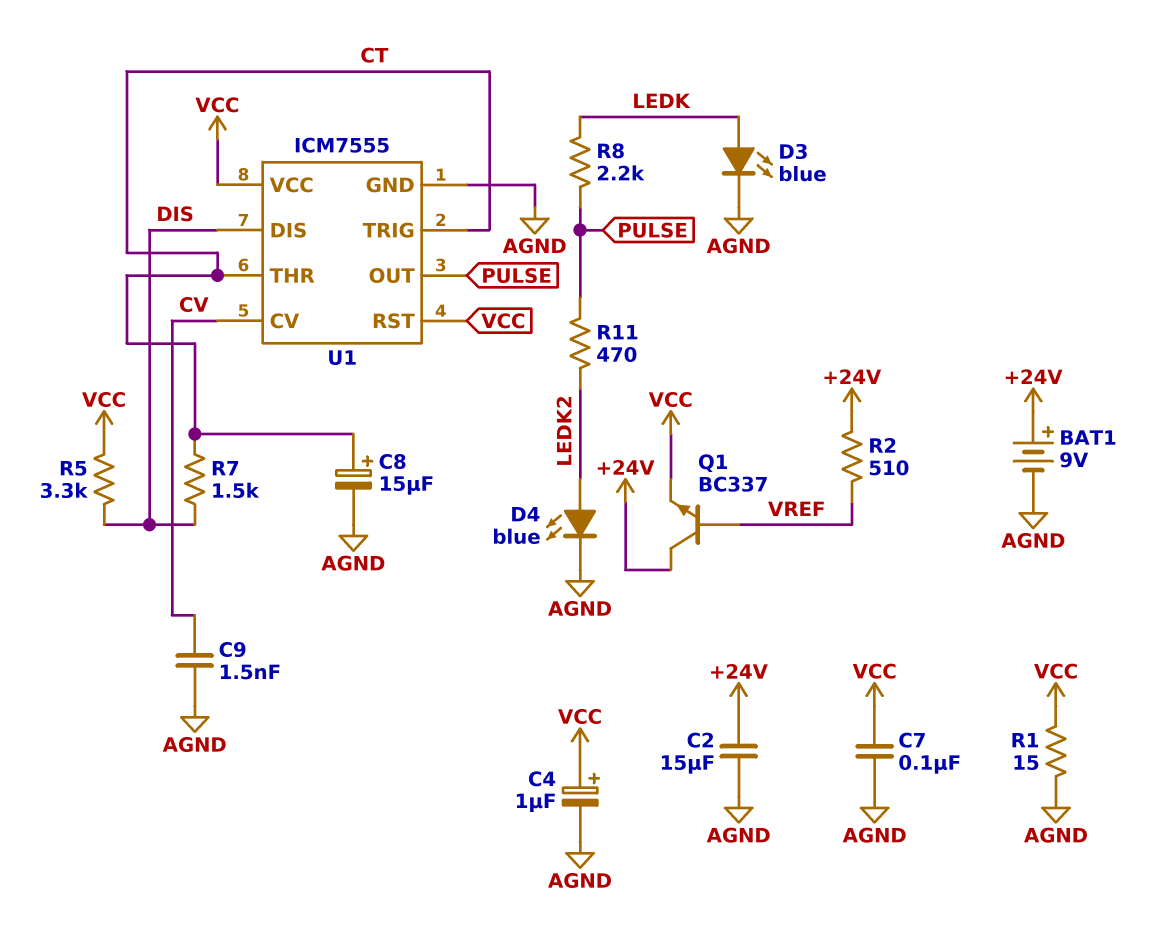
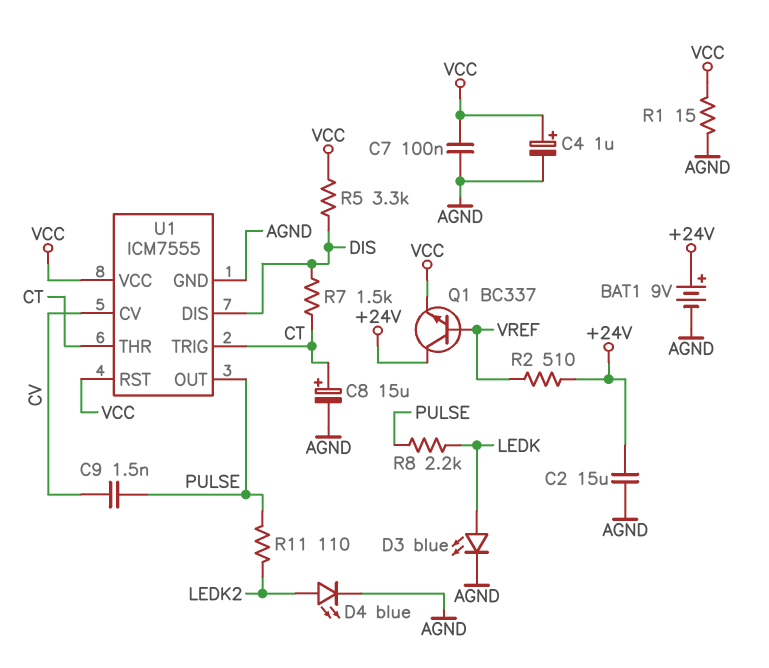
C9: 1.5nF (AGND, CV) -> 1.5nF (CV, PULSE)
R11: 470 (LEDK2, PULSE) -> 110 (LEDK2, PULSE)

